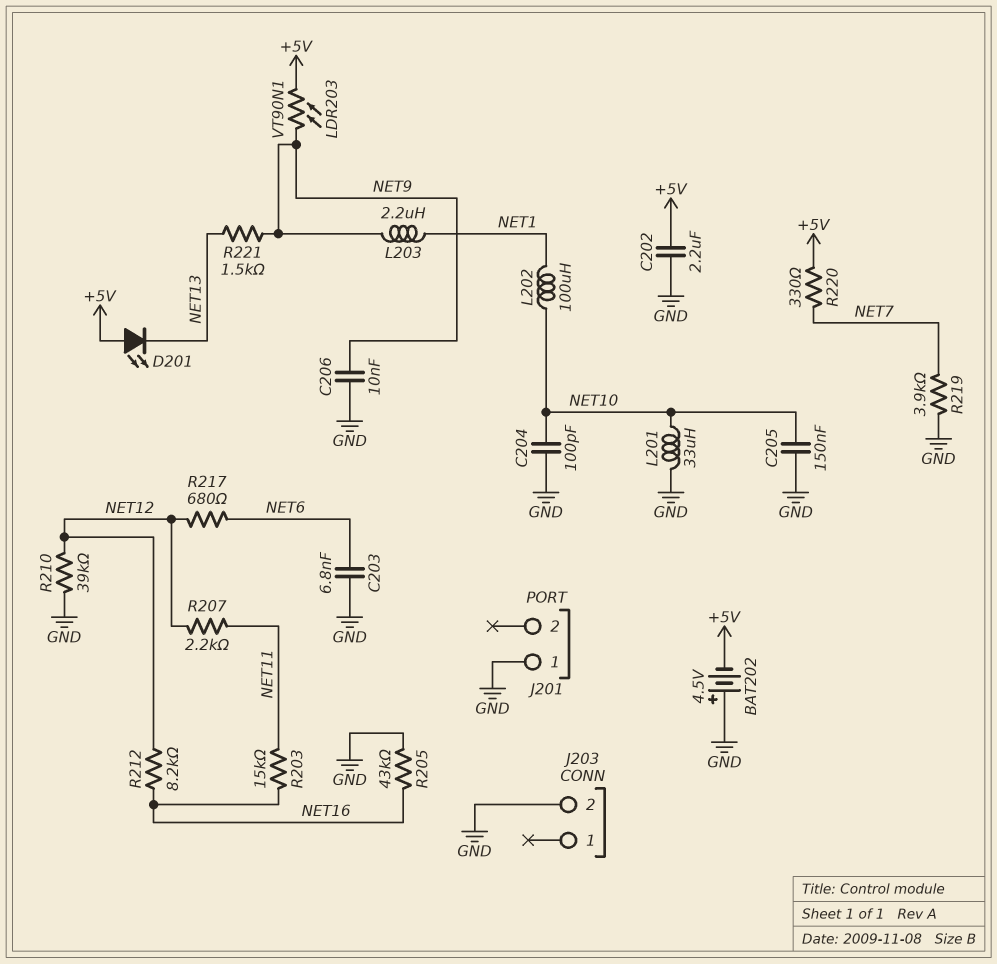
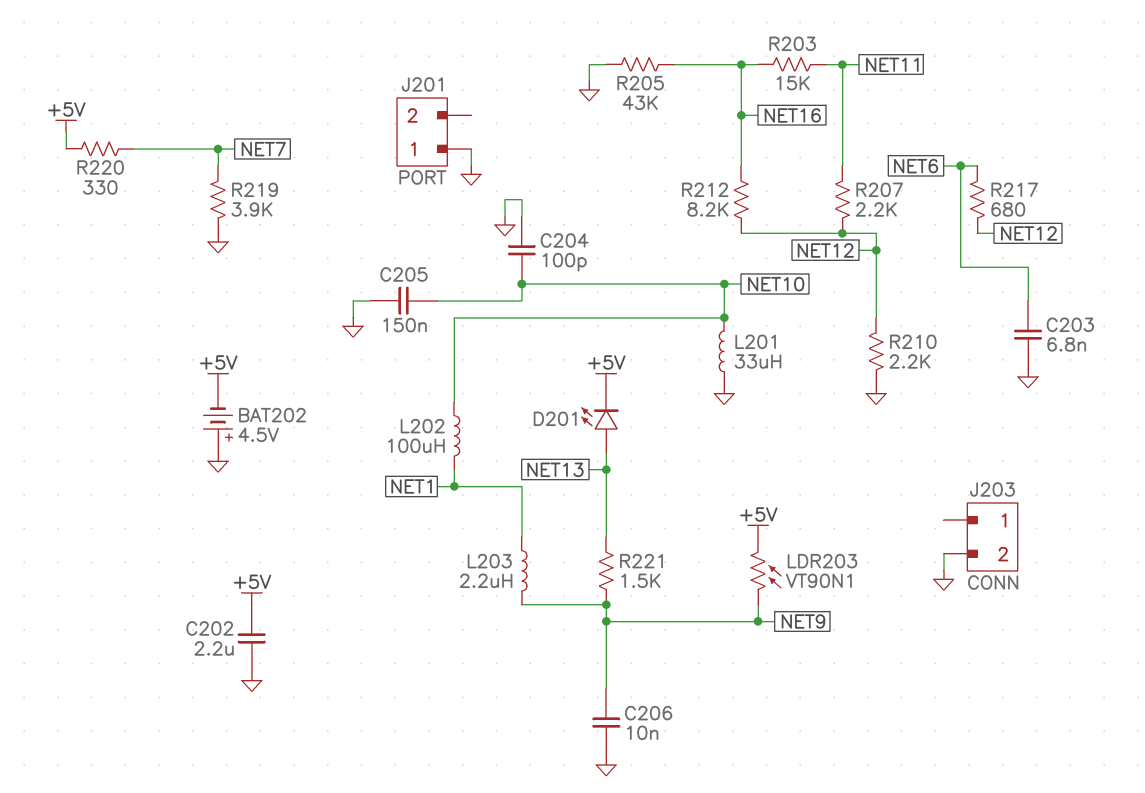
D201: LED (A +5V, K NET13) -> LED (A NET13, K +5V)
R210: 39k (GND, NET12) -> 2.2k (GND, NET12)

